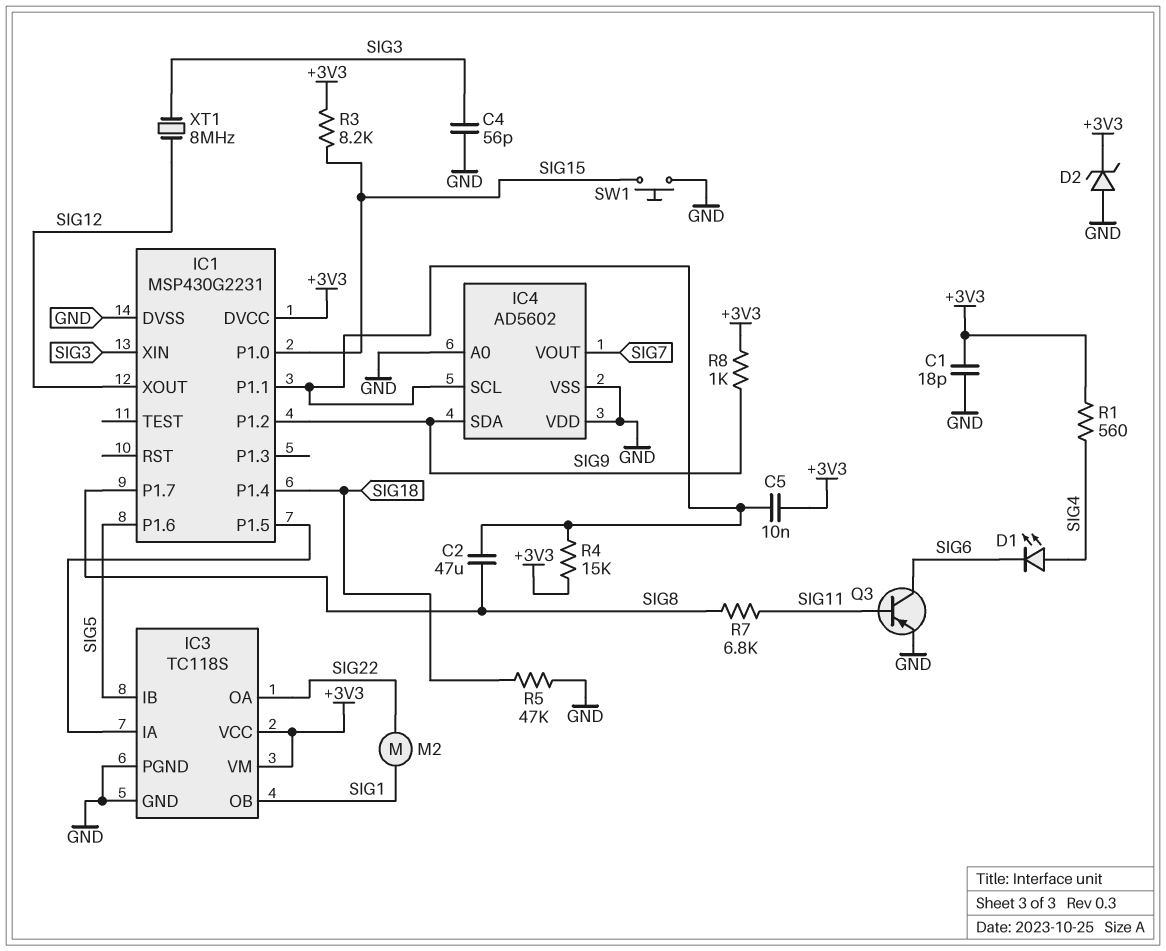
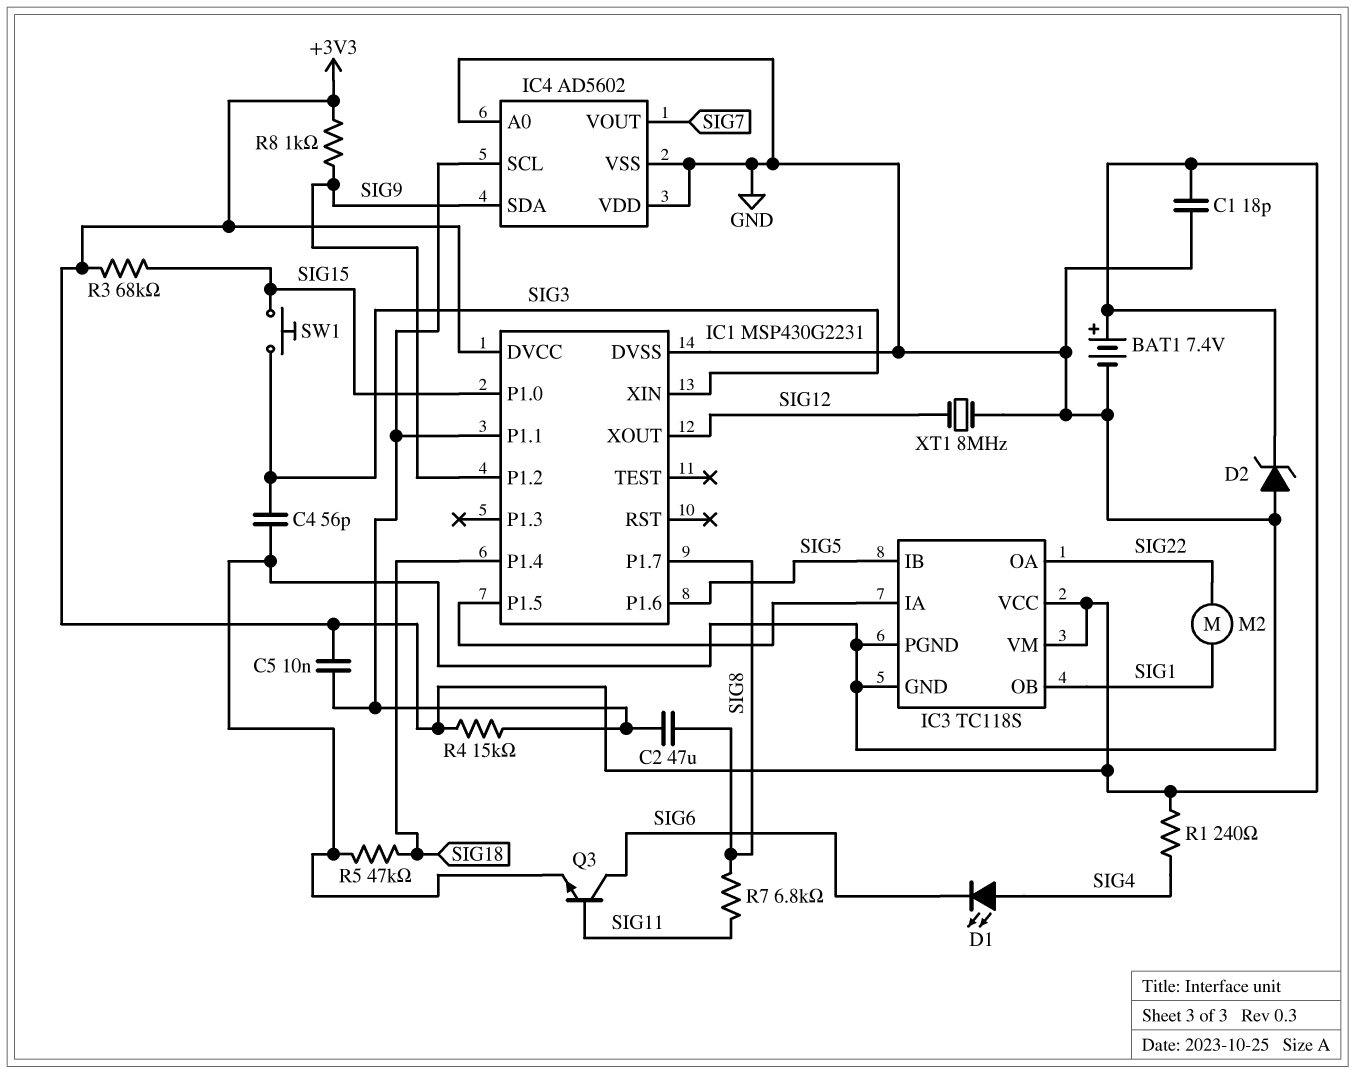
BAT1: none -> 7.4V (plus +3V3, minus GND)
Q3: PNP (B SIG11, C SIG6, E GND) -> NPN (B SIG11, C SIG6, E GND)
R1: 560 (+3V3, SIG4) -> 240 (+3V3, SIG4)
R3: 8.2k (+3V3, SIG15) -> 68k (+3V3, SIG15)
SW1: button (GND, SIG15) -> button (SIG3, SIG15)
XT1: 8MHz (SIG3, SIG12) -> 8MHz (GND, SIG12)

